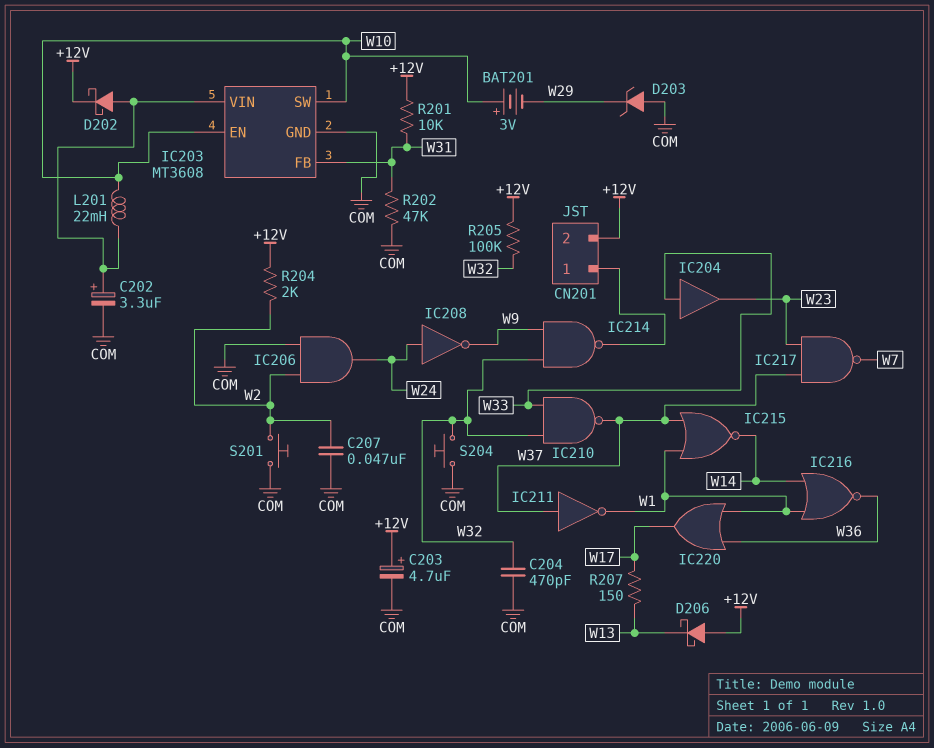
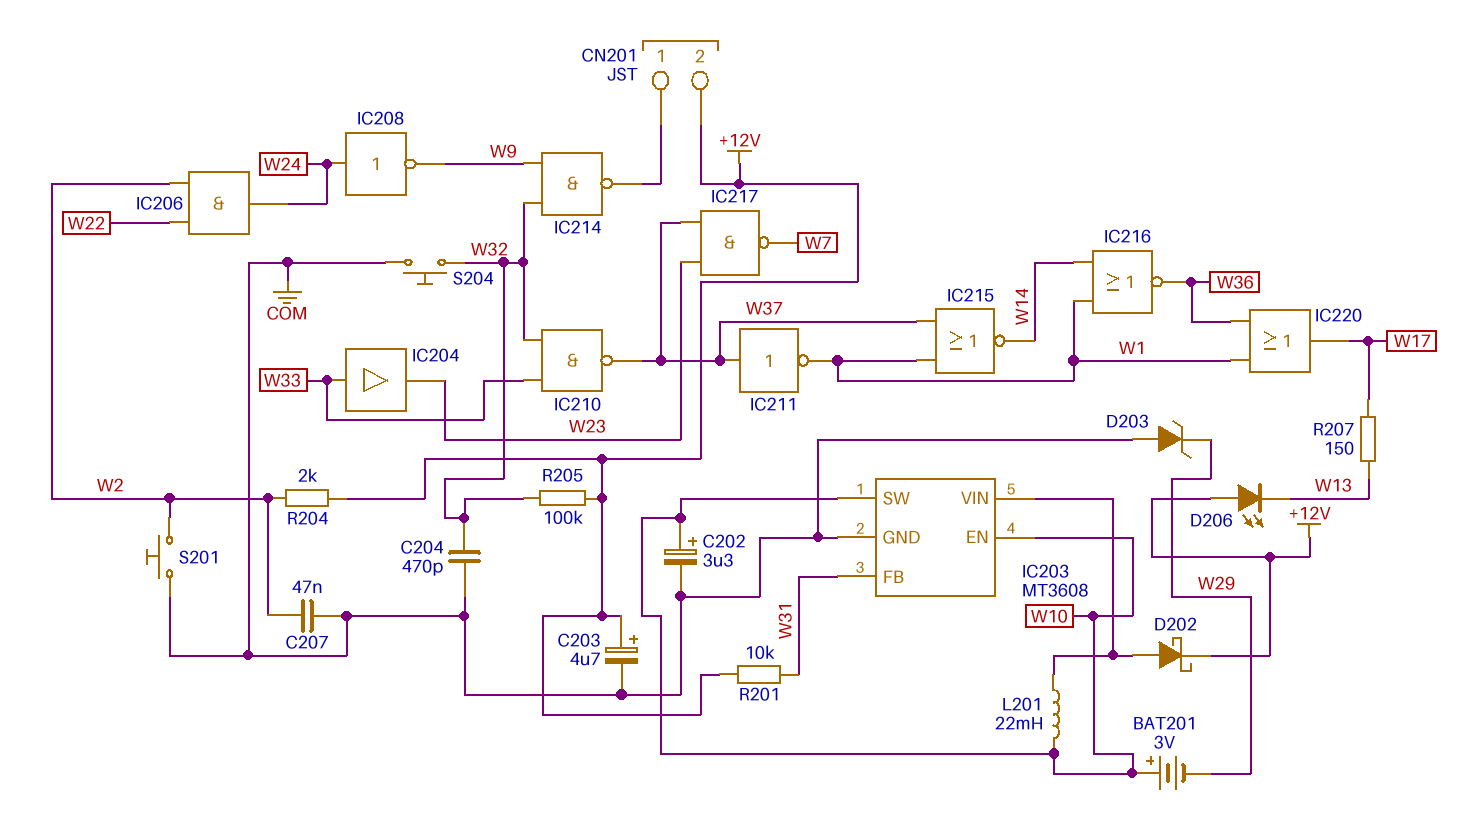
C202: 3.3uF (plus IC203/VIN, minus COM) -> 3.3uF (plus W10, minus COM)
D206: schottky (A +12V, K W13) -> LED (A +12V, K W13)
IC206: AND (in COM, in W2, out W24) -> AND (in W2, in W22, out W24)
R202: 47k (COM, W31) -> none

